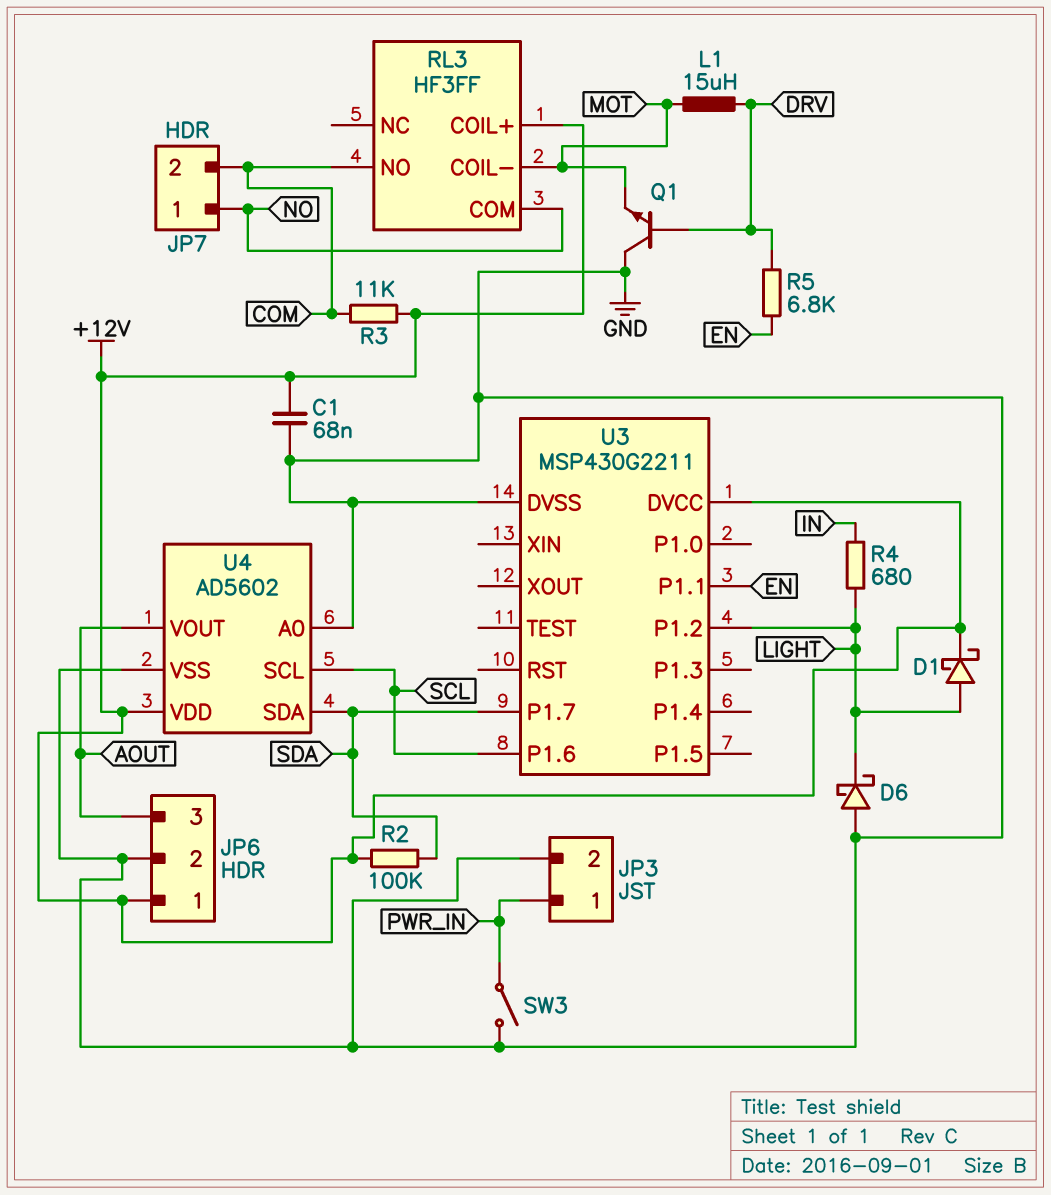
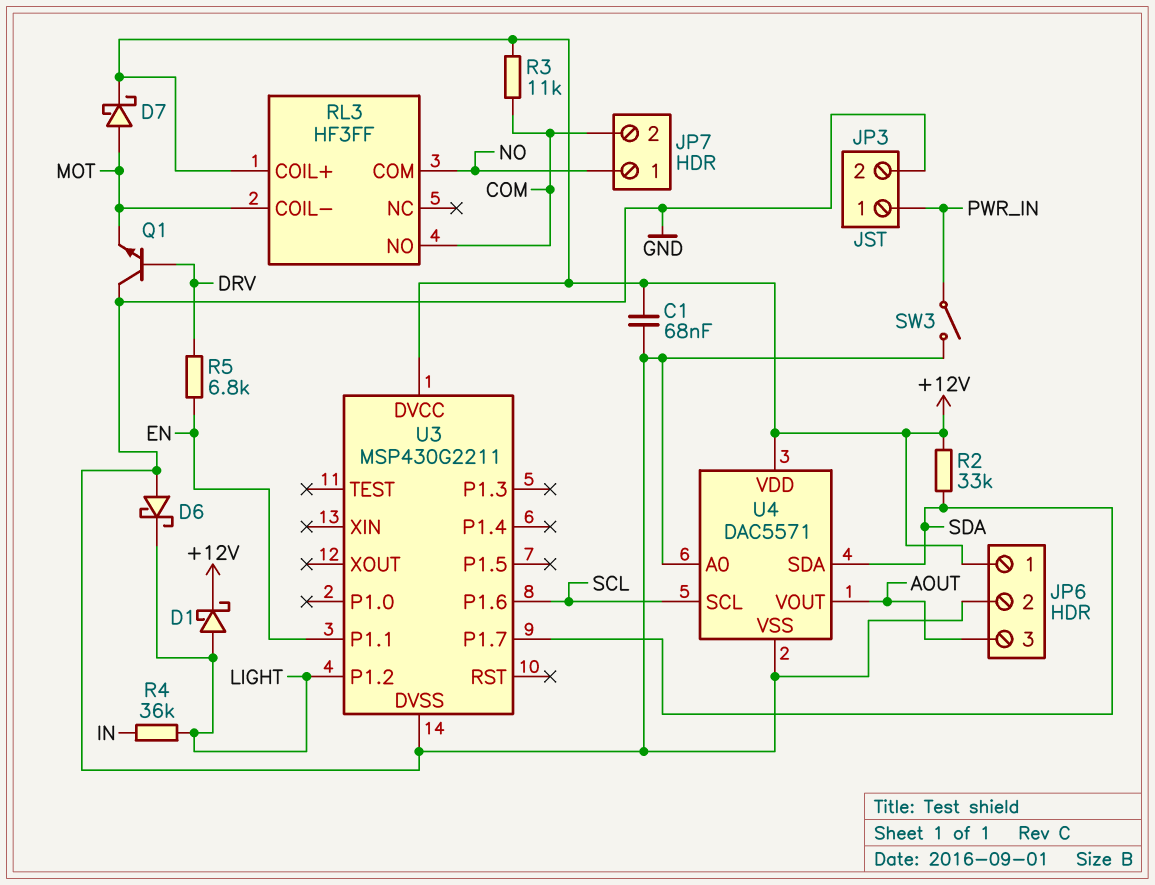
D7: none -> schottky (A MOT, K +12V)
L1: 15uH (DRV, MOT) -> none
R2: 100k (+12V, SDA) -> 33k (+12V, SDA)
R4: 680 (IN, LIGHT) -> 36k (IN, LIGHT)
U4: AD5602 -> DAC5571

